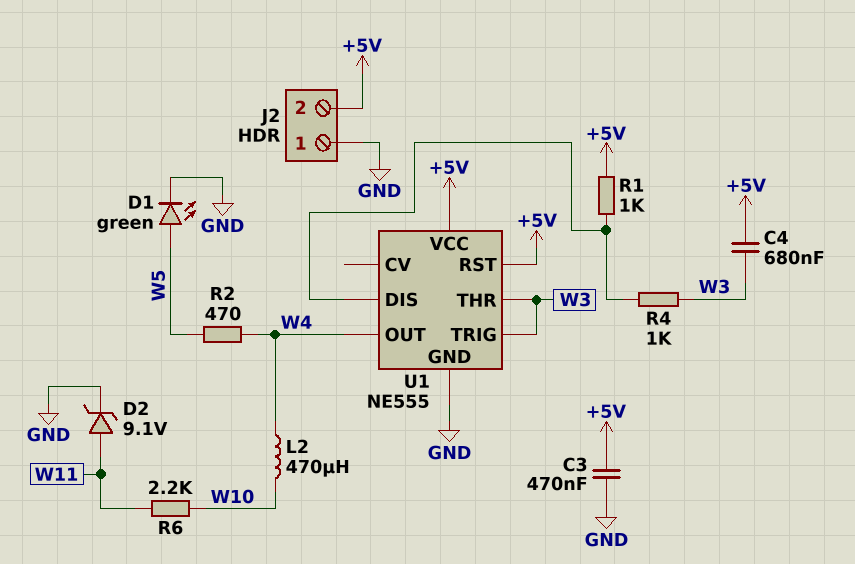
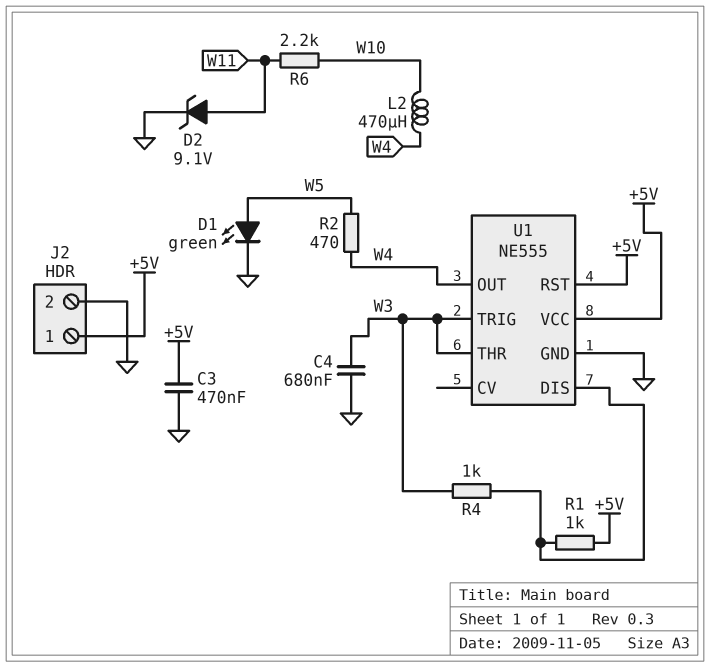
C4: 680nF (+5V, W3) -> 680nF (GND, W3)
J2 pin 1: GND -> +5V
J2 pin 2: +5V -> GND

